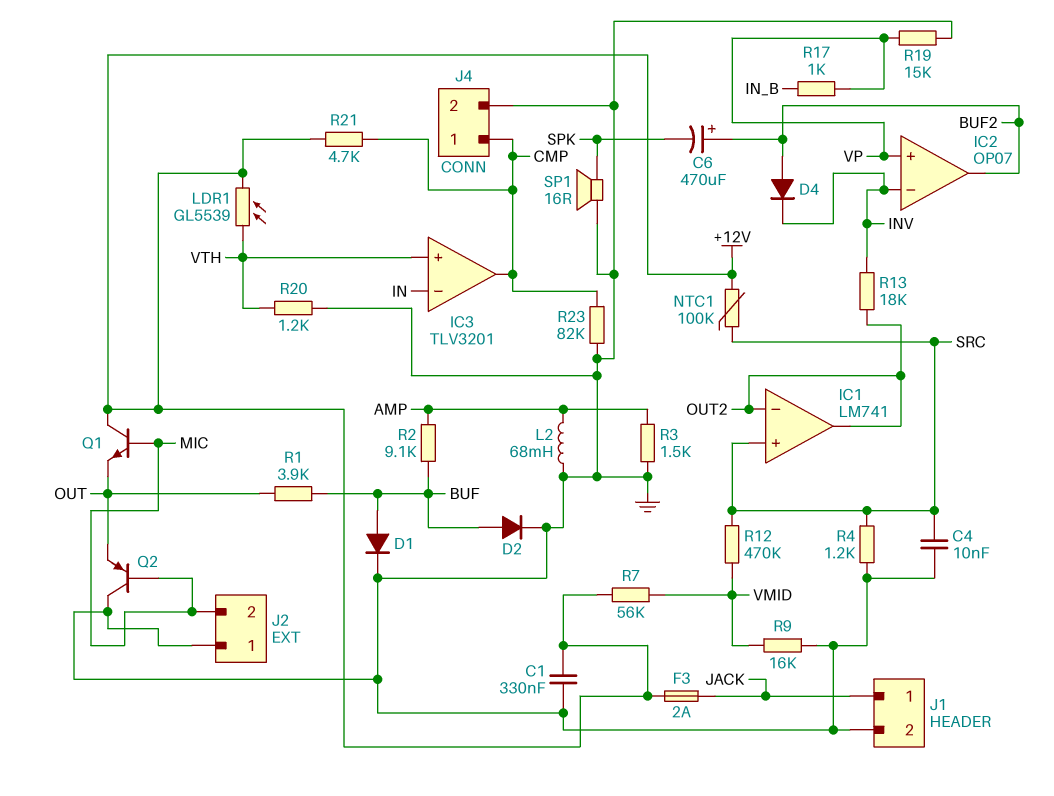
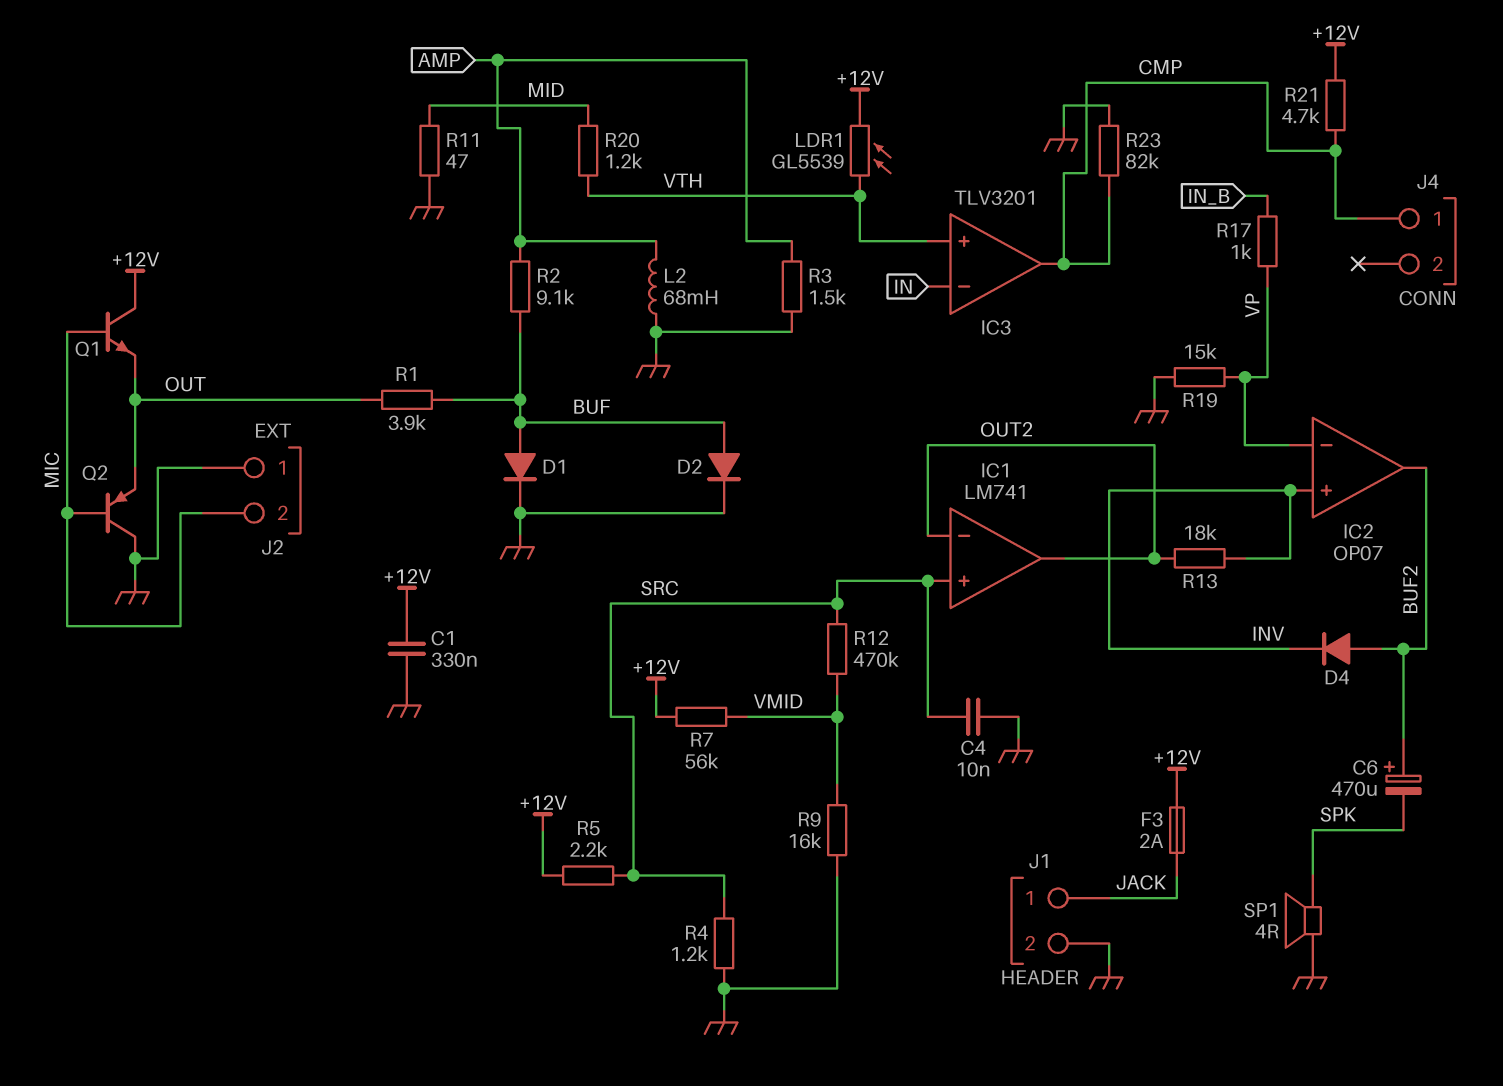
IC2 pin in+: VP -> INV
IC2 pin in-: INV -> VP
J4 pin 2: GND -> none
NTC1: 100k (+12V, SRC) -> none
R5: none -> 2.2k (+12V, SRC)
R11: none -> 47 (GND, MID)
R20: 1.2k (GND, VTH) -> 1.2k (MID, VTH)
SP1: speaker 16R (GND, SPK) -> speaker 4R (GND, SPK)

